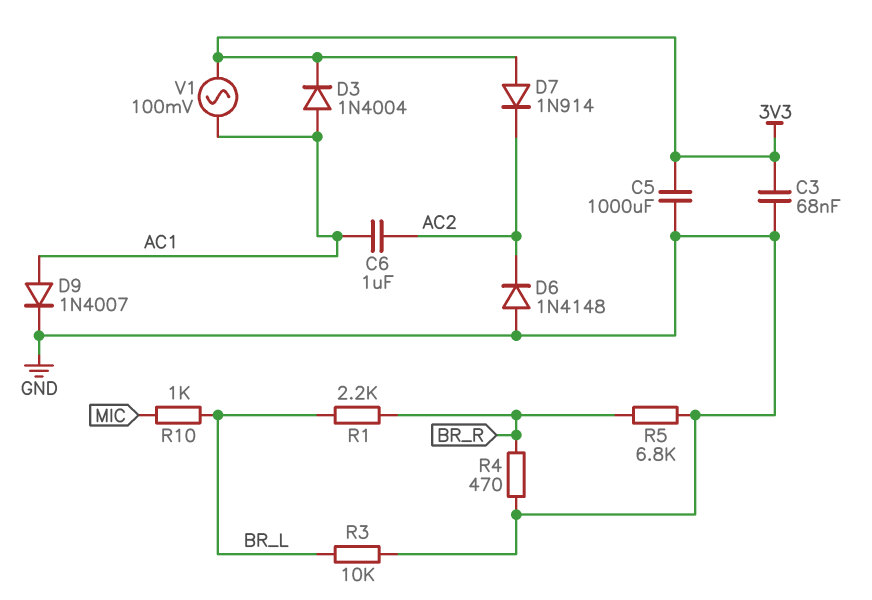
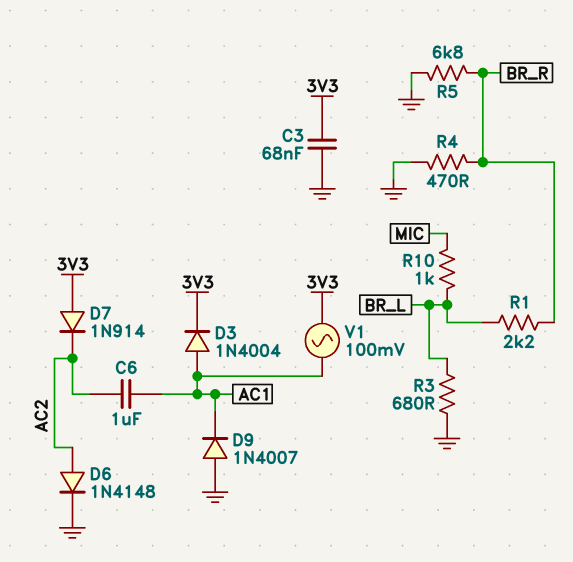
C5: 1000uF (3V3, GND) -> none
D6: diode 1N4148 (A GND, K AC2) -> diode 1N4148 (A AC2, K GND)
D9: diode 1N4007 (A AC1, K GND) -> diode 1N4007 (A GND, K AC1)
R3: 10k (BR_L, GND) -> 680 (BR_L, GND)

